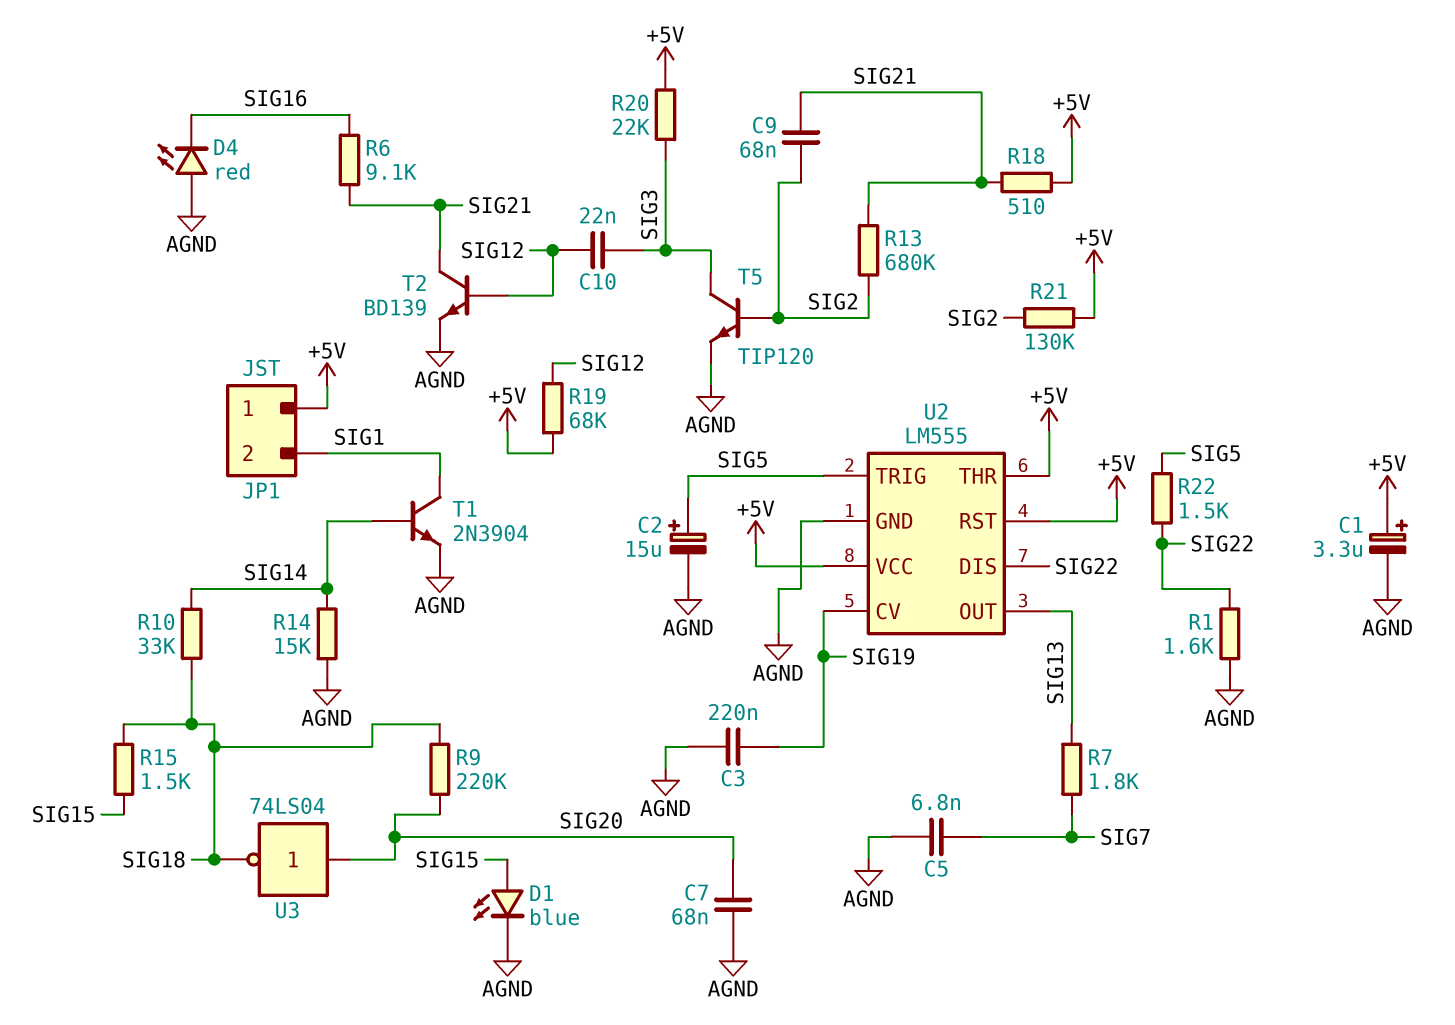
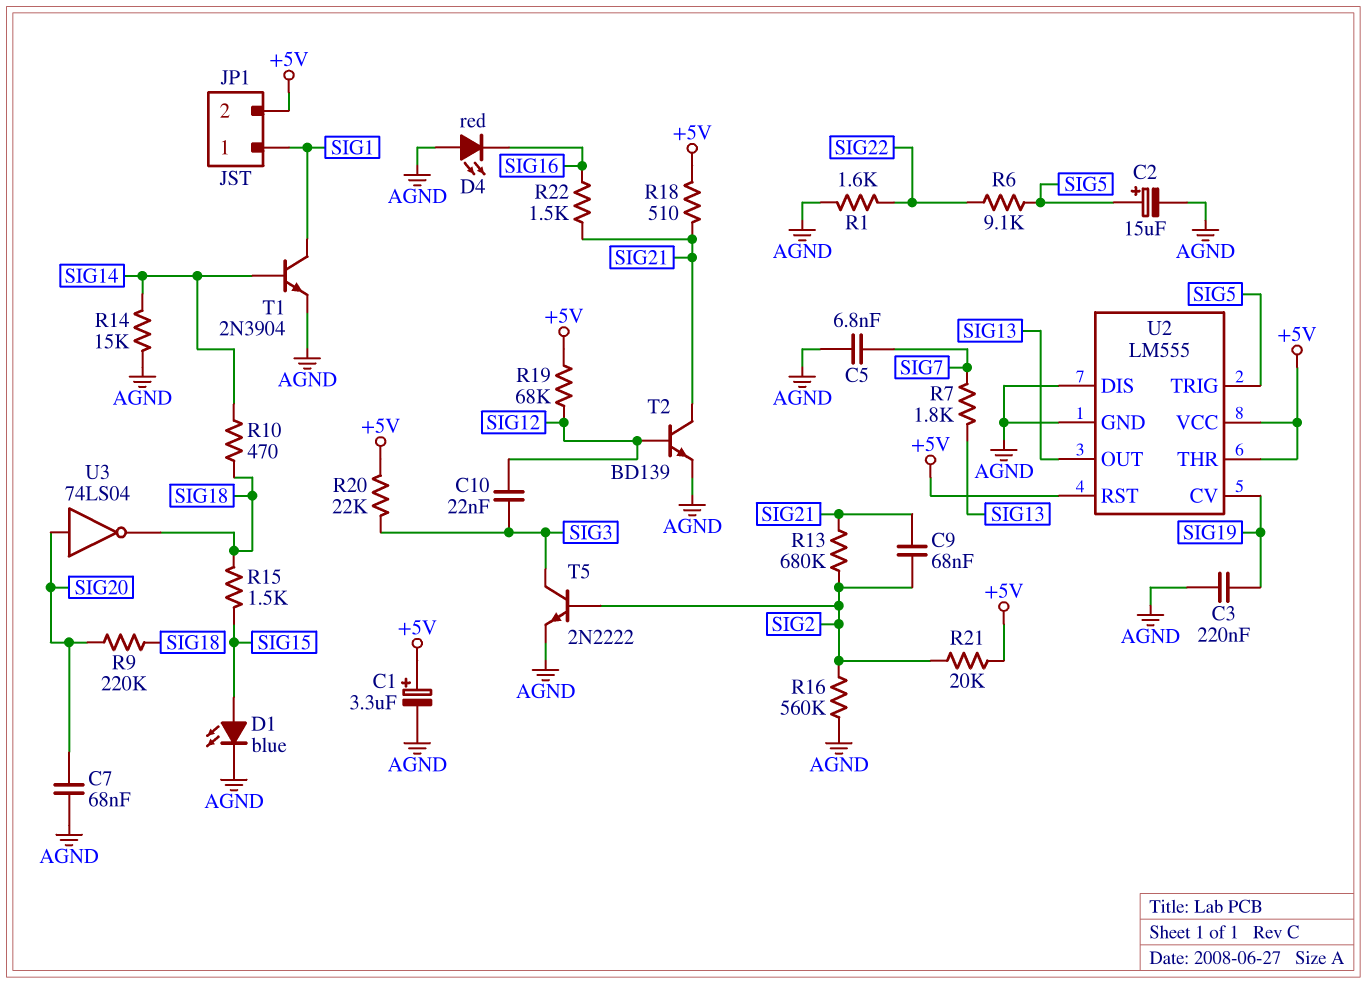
JP1 pin 1: +5V -> SIG1
JP1 pin 2: SIG1 -> +5V
R6: 9.1k (SIG16, SIG21) -> 9.1k (SIG5, SIG22)
R10: 33k (SIG14, SIG18) -> 470 (SIG14, SIG18)
R16: none -> 560k (AGND, SIG2)
R21: 130k (+5V, SIG2) -> 20k (+5V, SIG2)
R22: 1.5k (SIG5, SIG22) -> 1.5k (SIG16, SIG21)
T5: NPN TIP120 (B SIG2, C SIG3, E AGND) -> NPN 2N2222 (B SIG2, C SIG3, E AGND)
U2 pin DIS: SIG22 -> AGND

